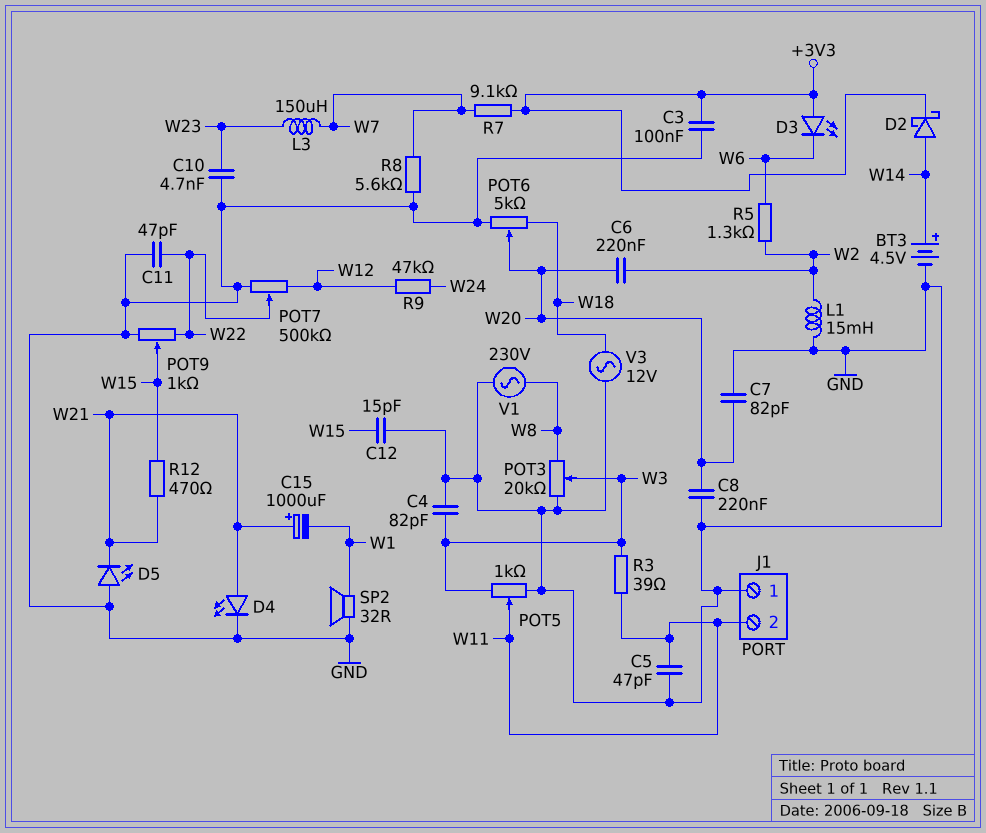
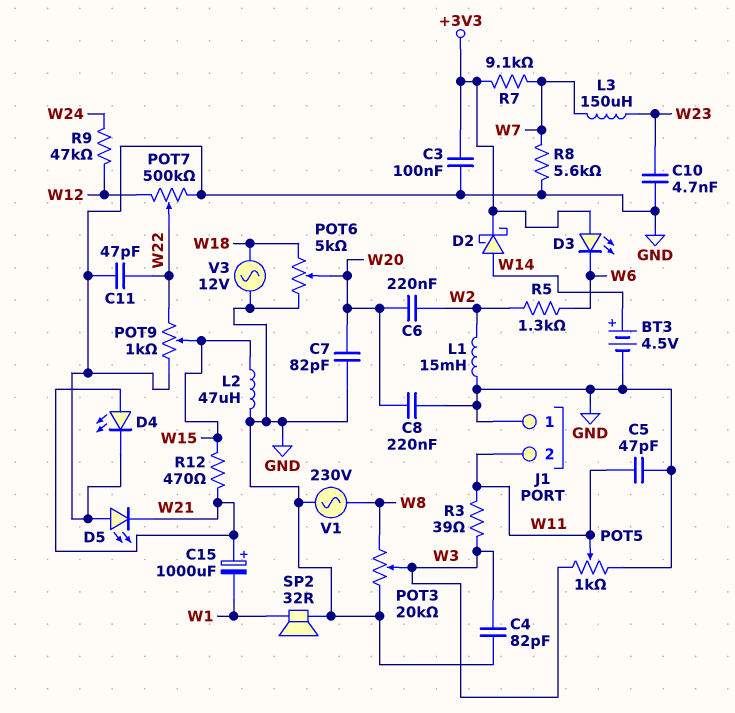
C12: 15pF (GND, W15) -> none
L2: none -> 47uH (GND, W15)

